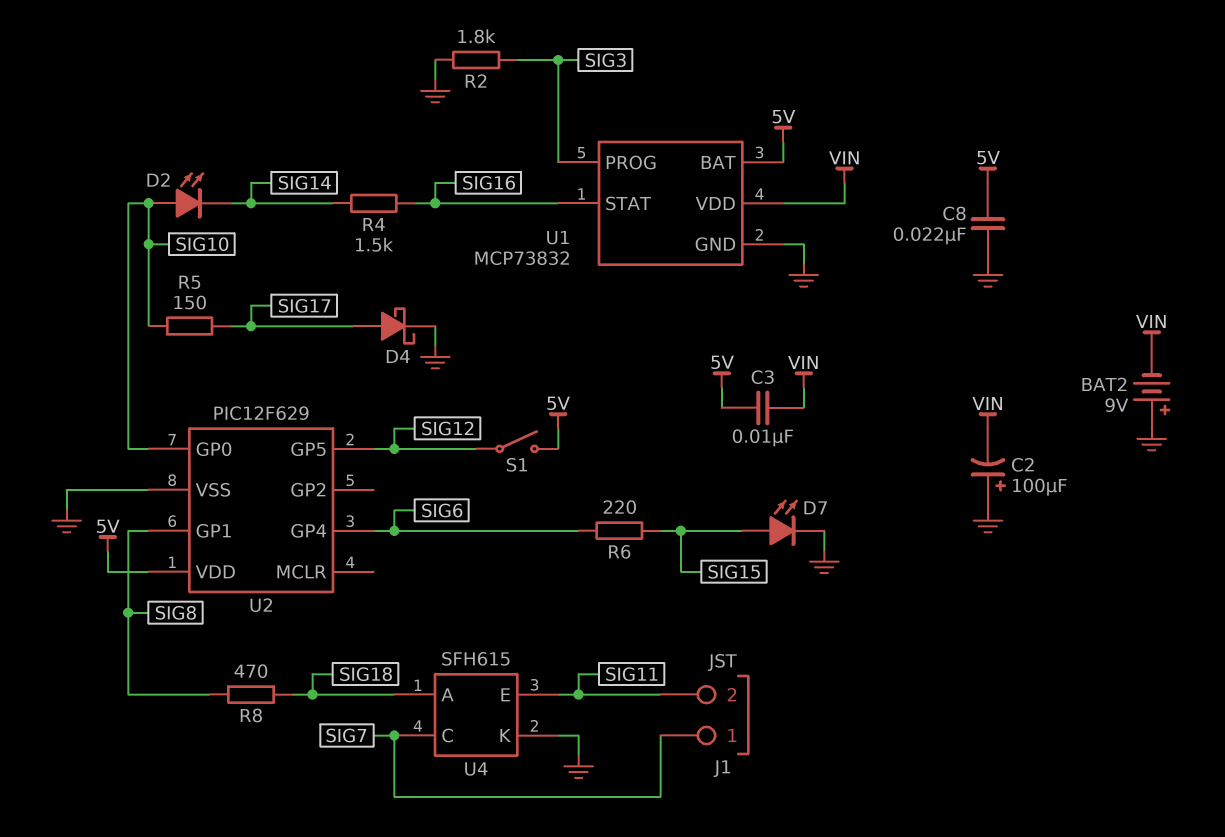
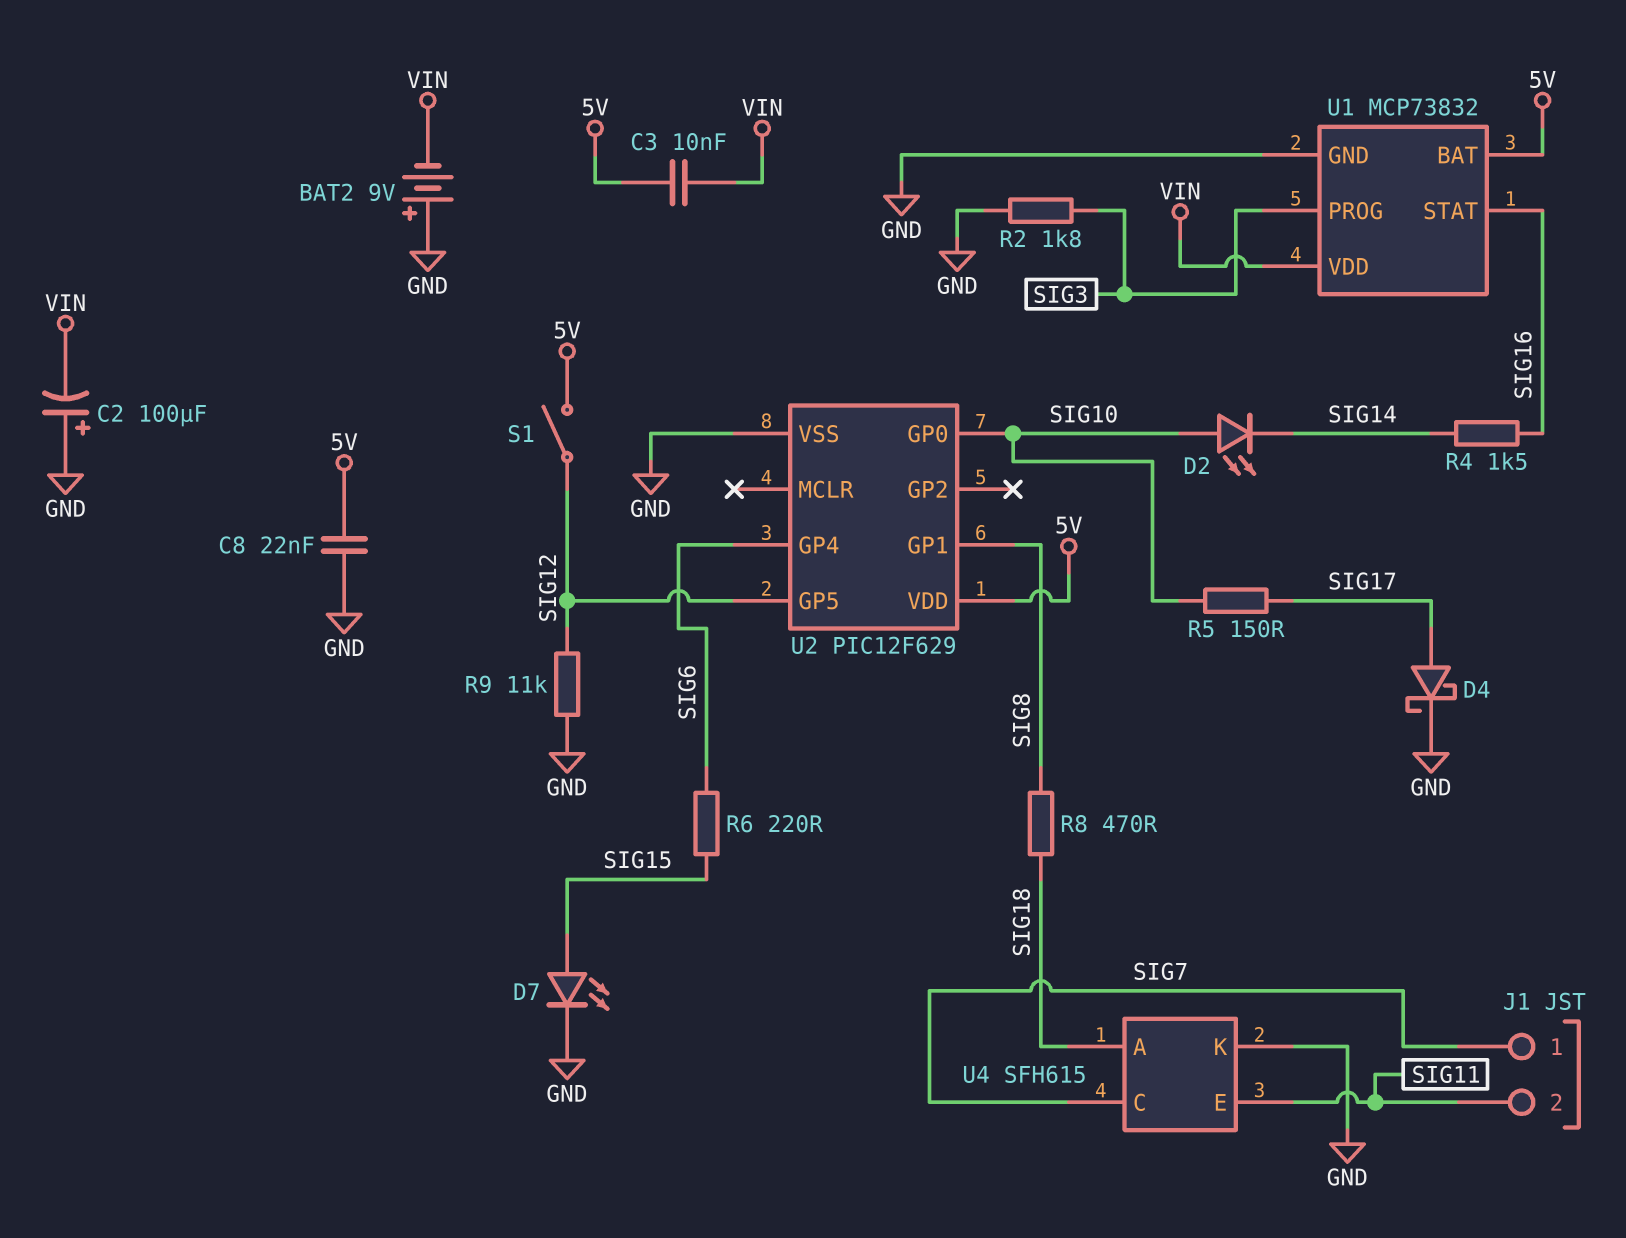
R9: none -> 11k (GND, SIG12)

